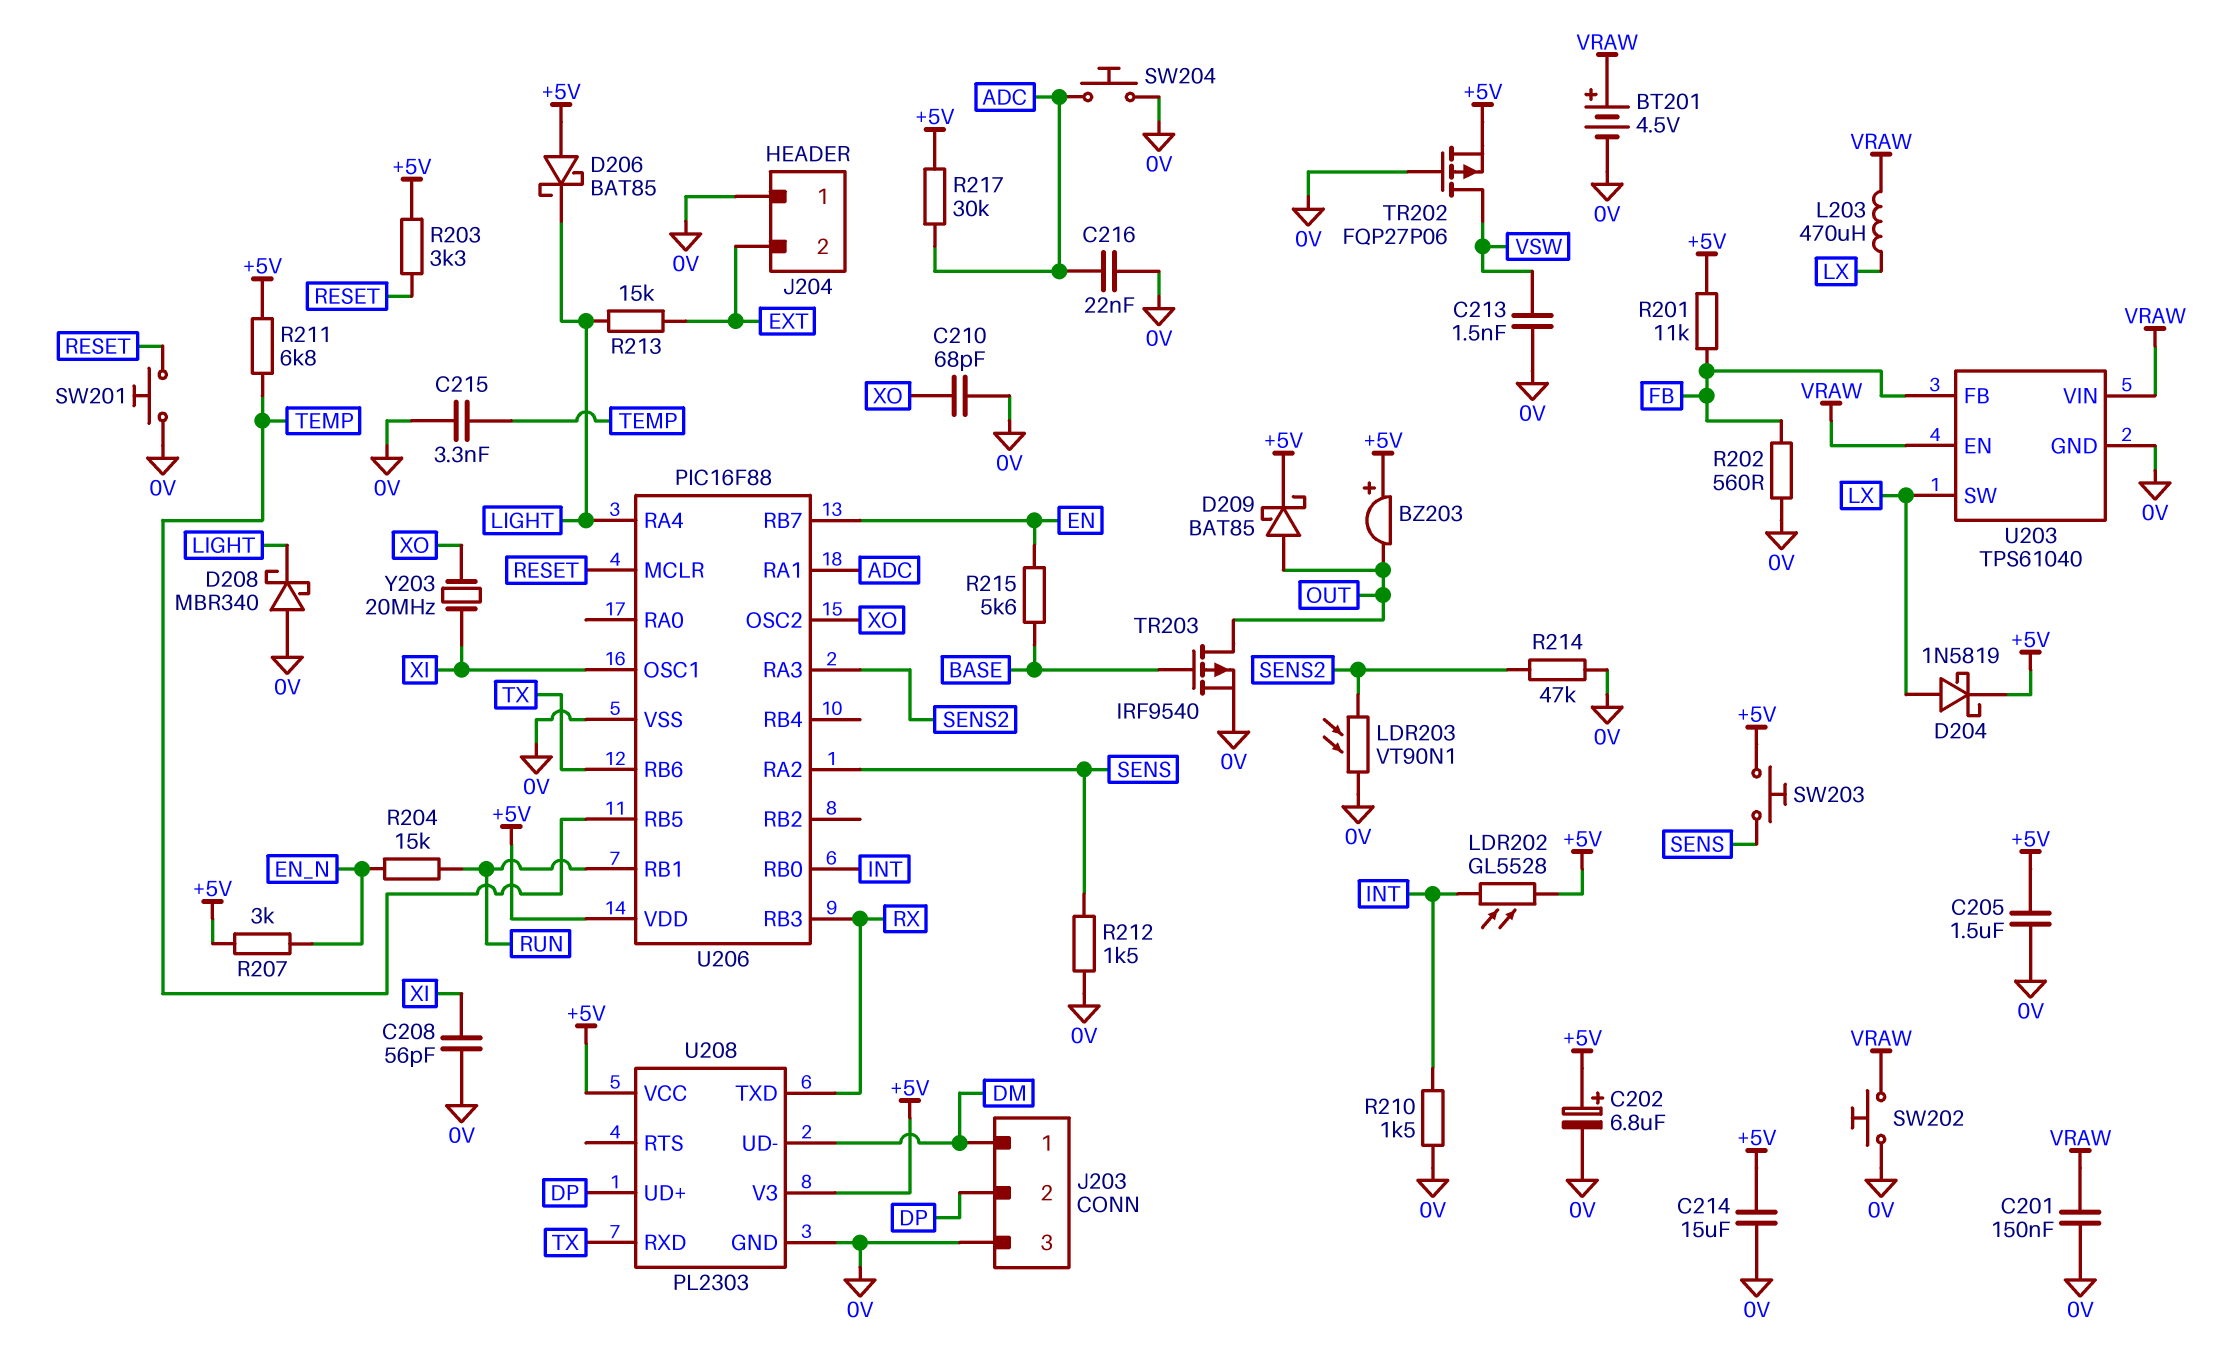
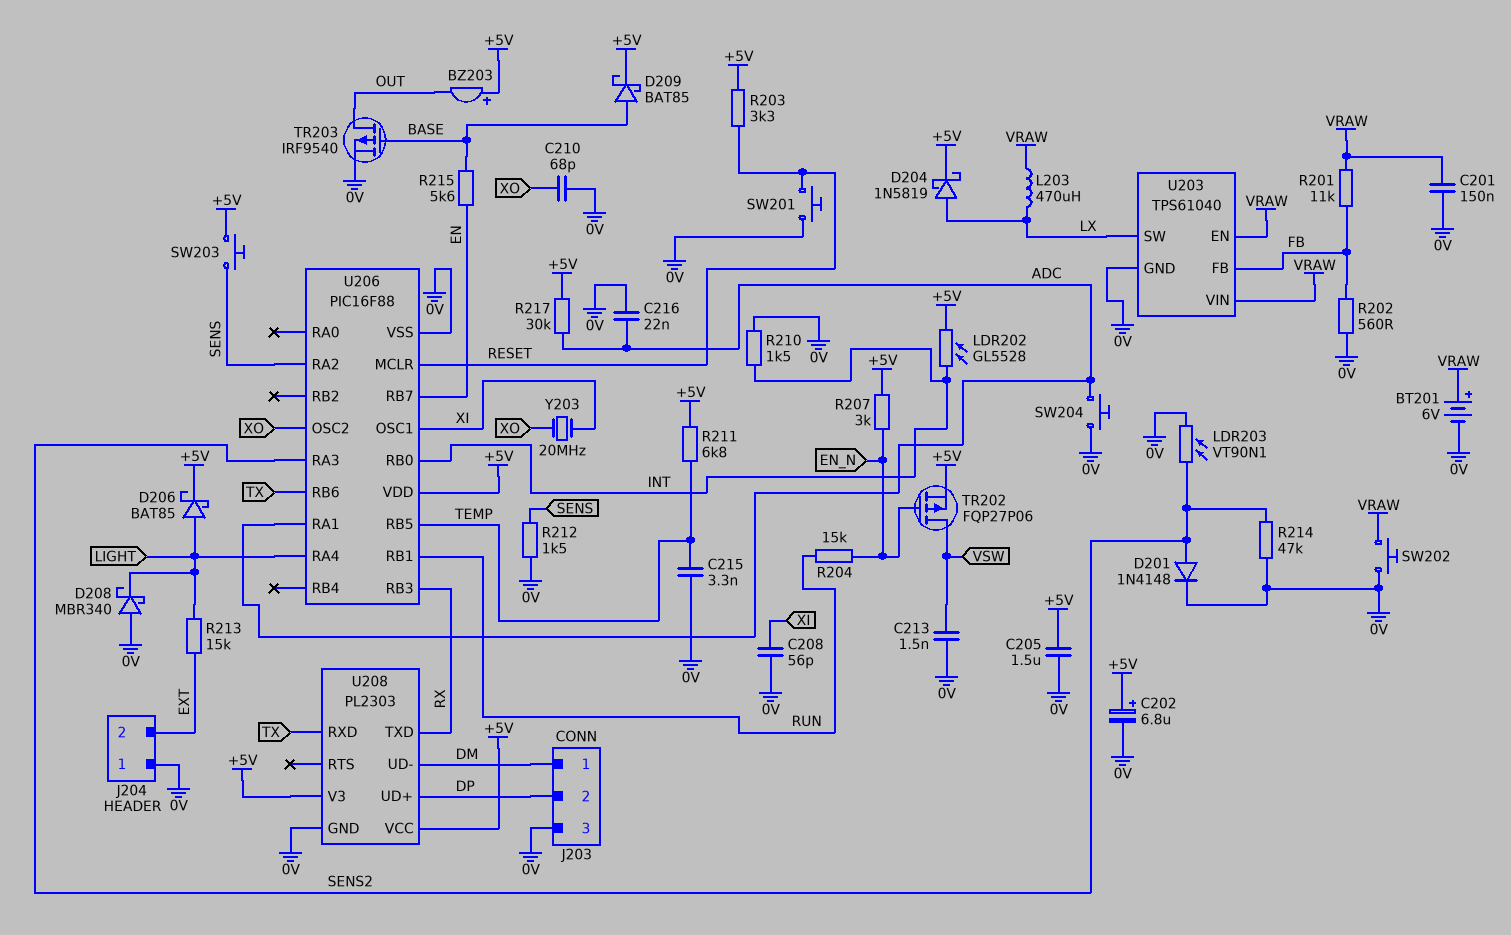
BT201: 4.5V (plus VRAW, minus 0V) -> 6V (plus VRAW, minus 0V)
C214: 15uF (+5V, 0V) -> none
D201: none -> diode 1N4148 (A SENS2, K 0V)
D206: schottky BAT85 (A +5V, K LIGHT) -> schottky BAT85 (A LIGHT, K +5V)
D209: schottky BAT85 (A OUT, K +5V) -> schottky BAT85 (A BASE, K +5V)
R201: 11k (+5V, FB) -> 11k (FB, VRAW)
TR202: PMOS FQP27P06 (G 0V, D VSW, S +5V) -> PMOS FQP27P06 (G EN_N, D VSW, S +5V)

